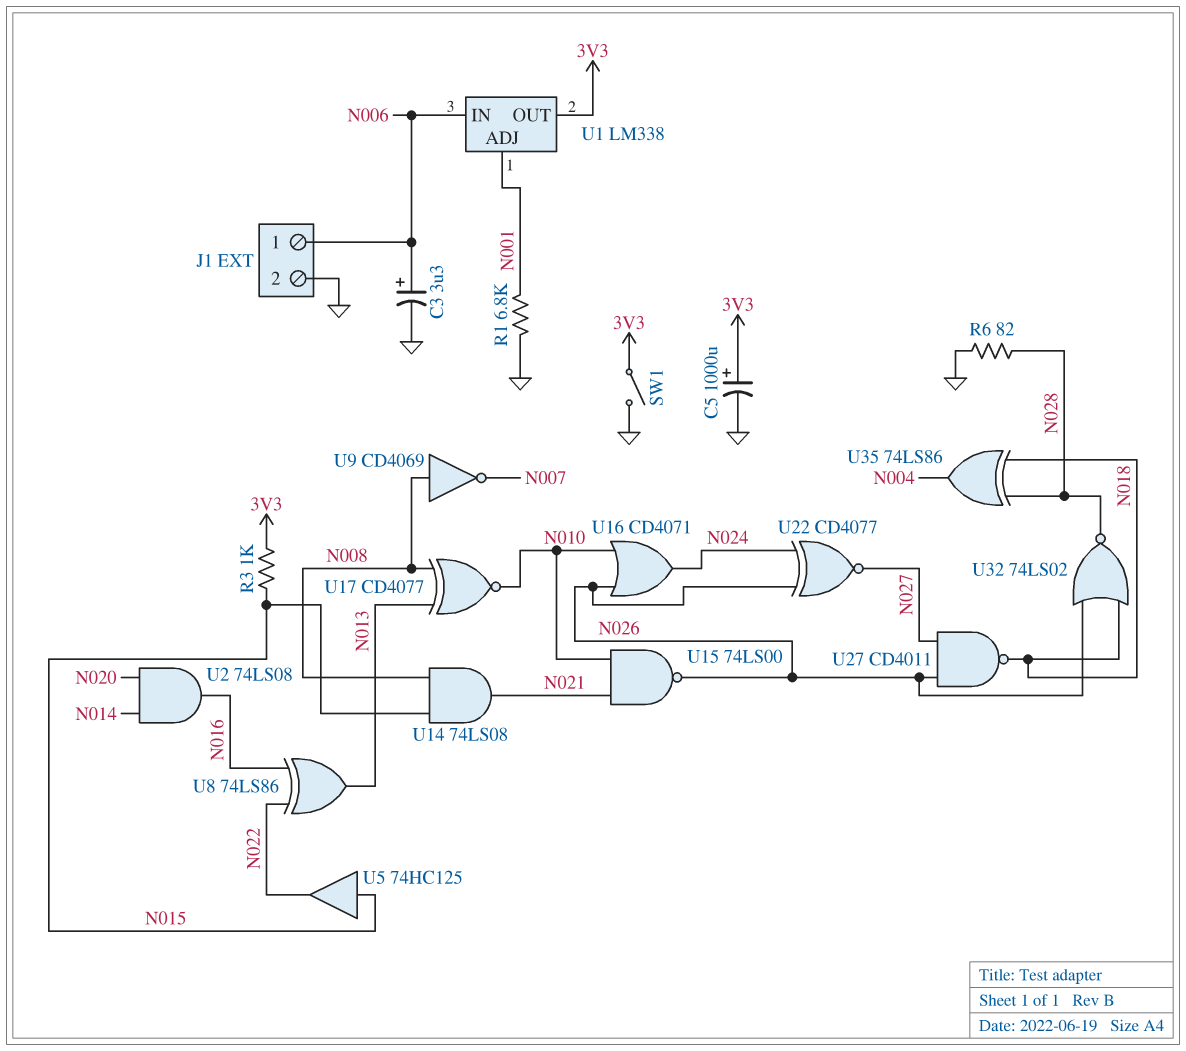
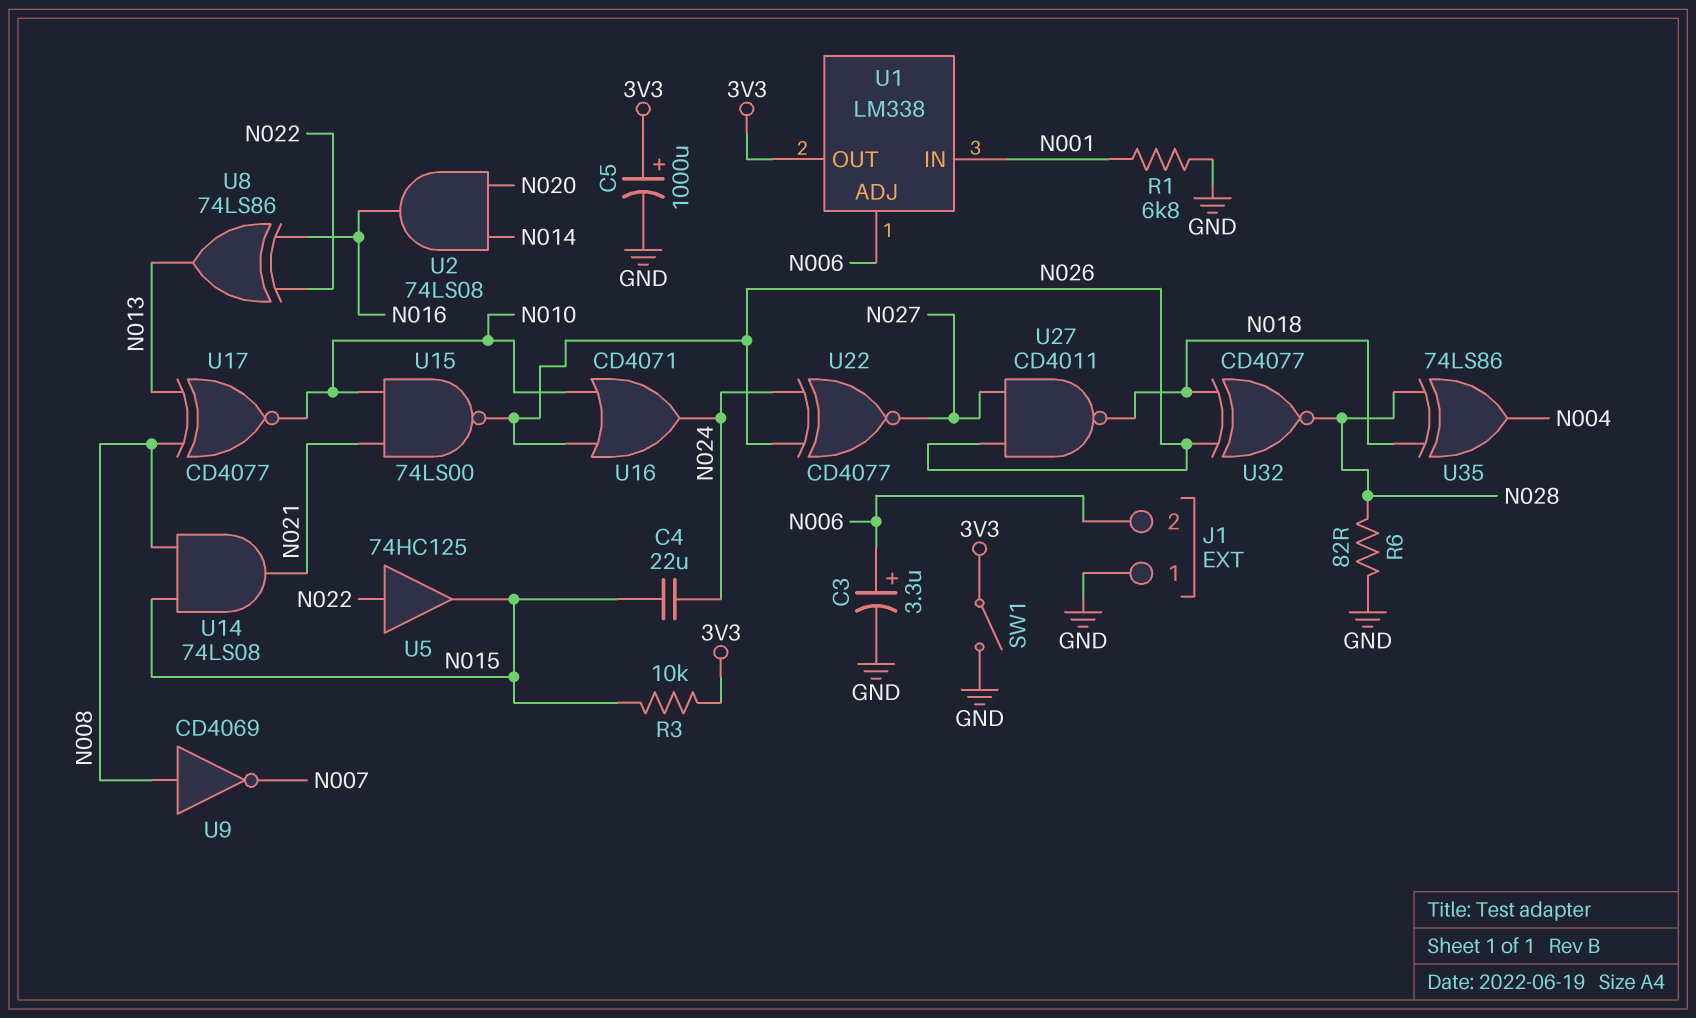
C4: none -> 22uF (N015, N024)
J1 pin 1: N006 -> GND
J1 pin 2: GND -> N006
R3: 1k (3V3, N015) -> 10k (3V3, N015)
U1 pin ADJ: N001 -> N006
U1 pin IN: N006 -> N001
U5: buffer 74HC125 (in N015, out N022) -> buffer 74HC125 (in N022, out N015)
U32: NOR 74LS02 (in N018, in N026, out N028) -> XNOR CD4077 (in N018, in N026, out N028)

